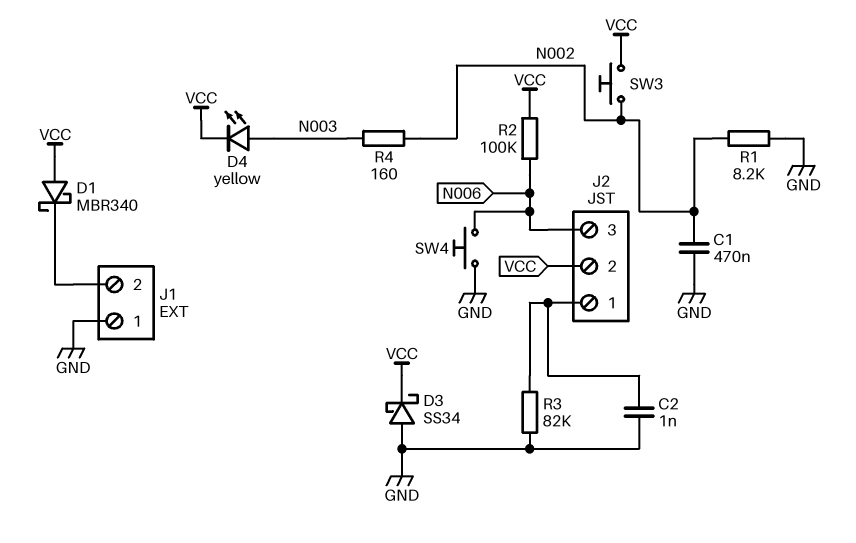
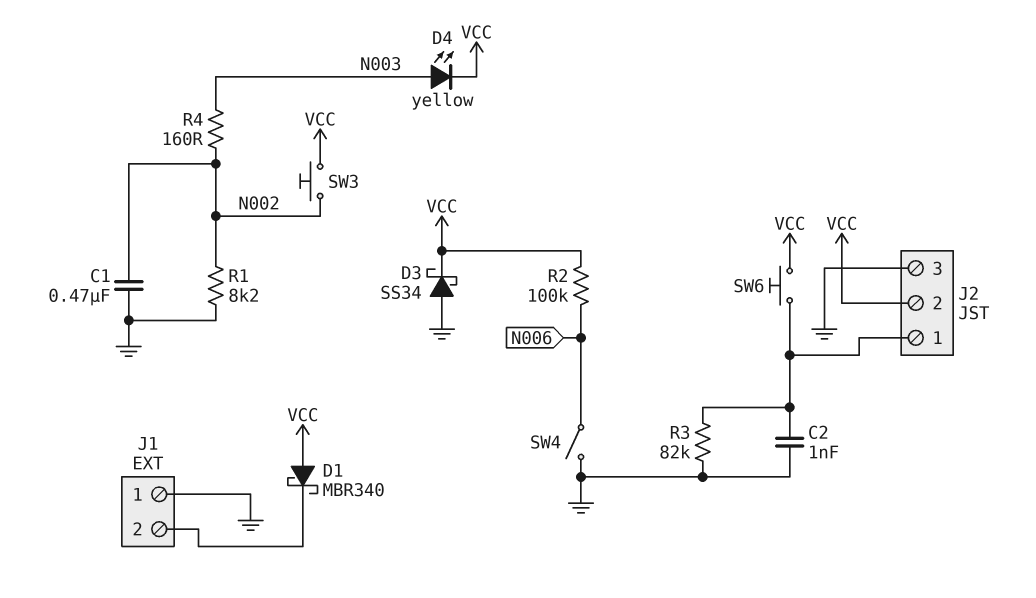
J2 pin 3: N006 -> GND
SW4: button (GND, N006) -> switch (GND, N006)
SW6: none -> button (J2/1, VCC)

